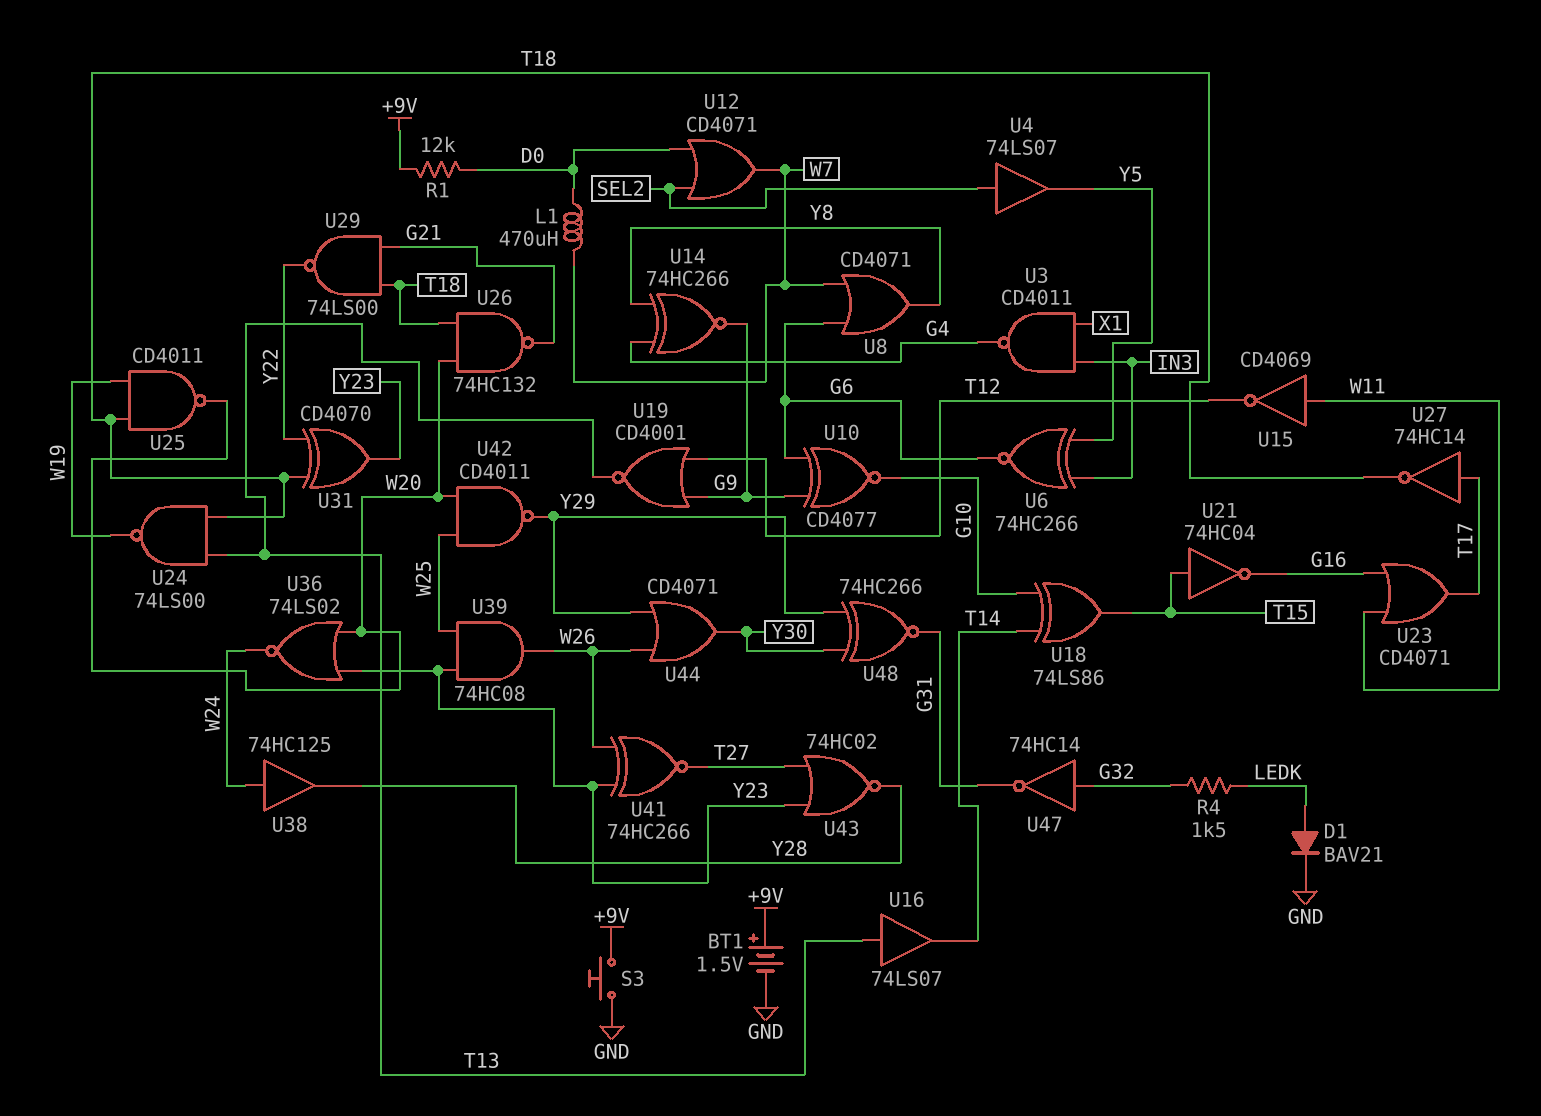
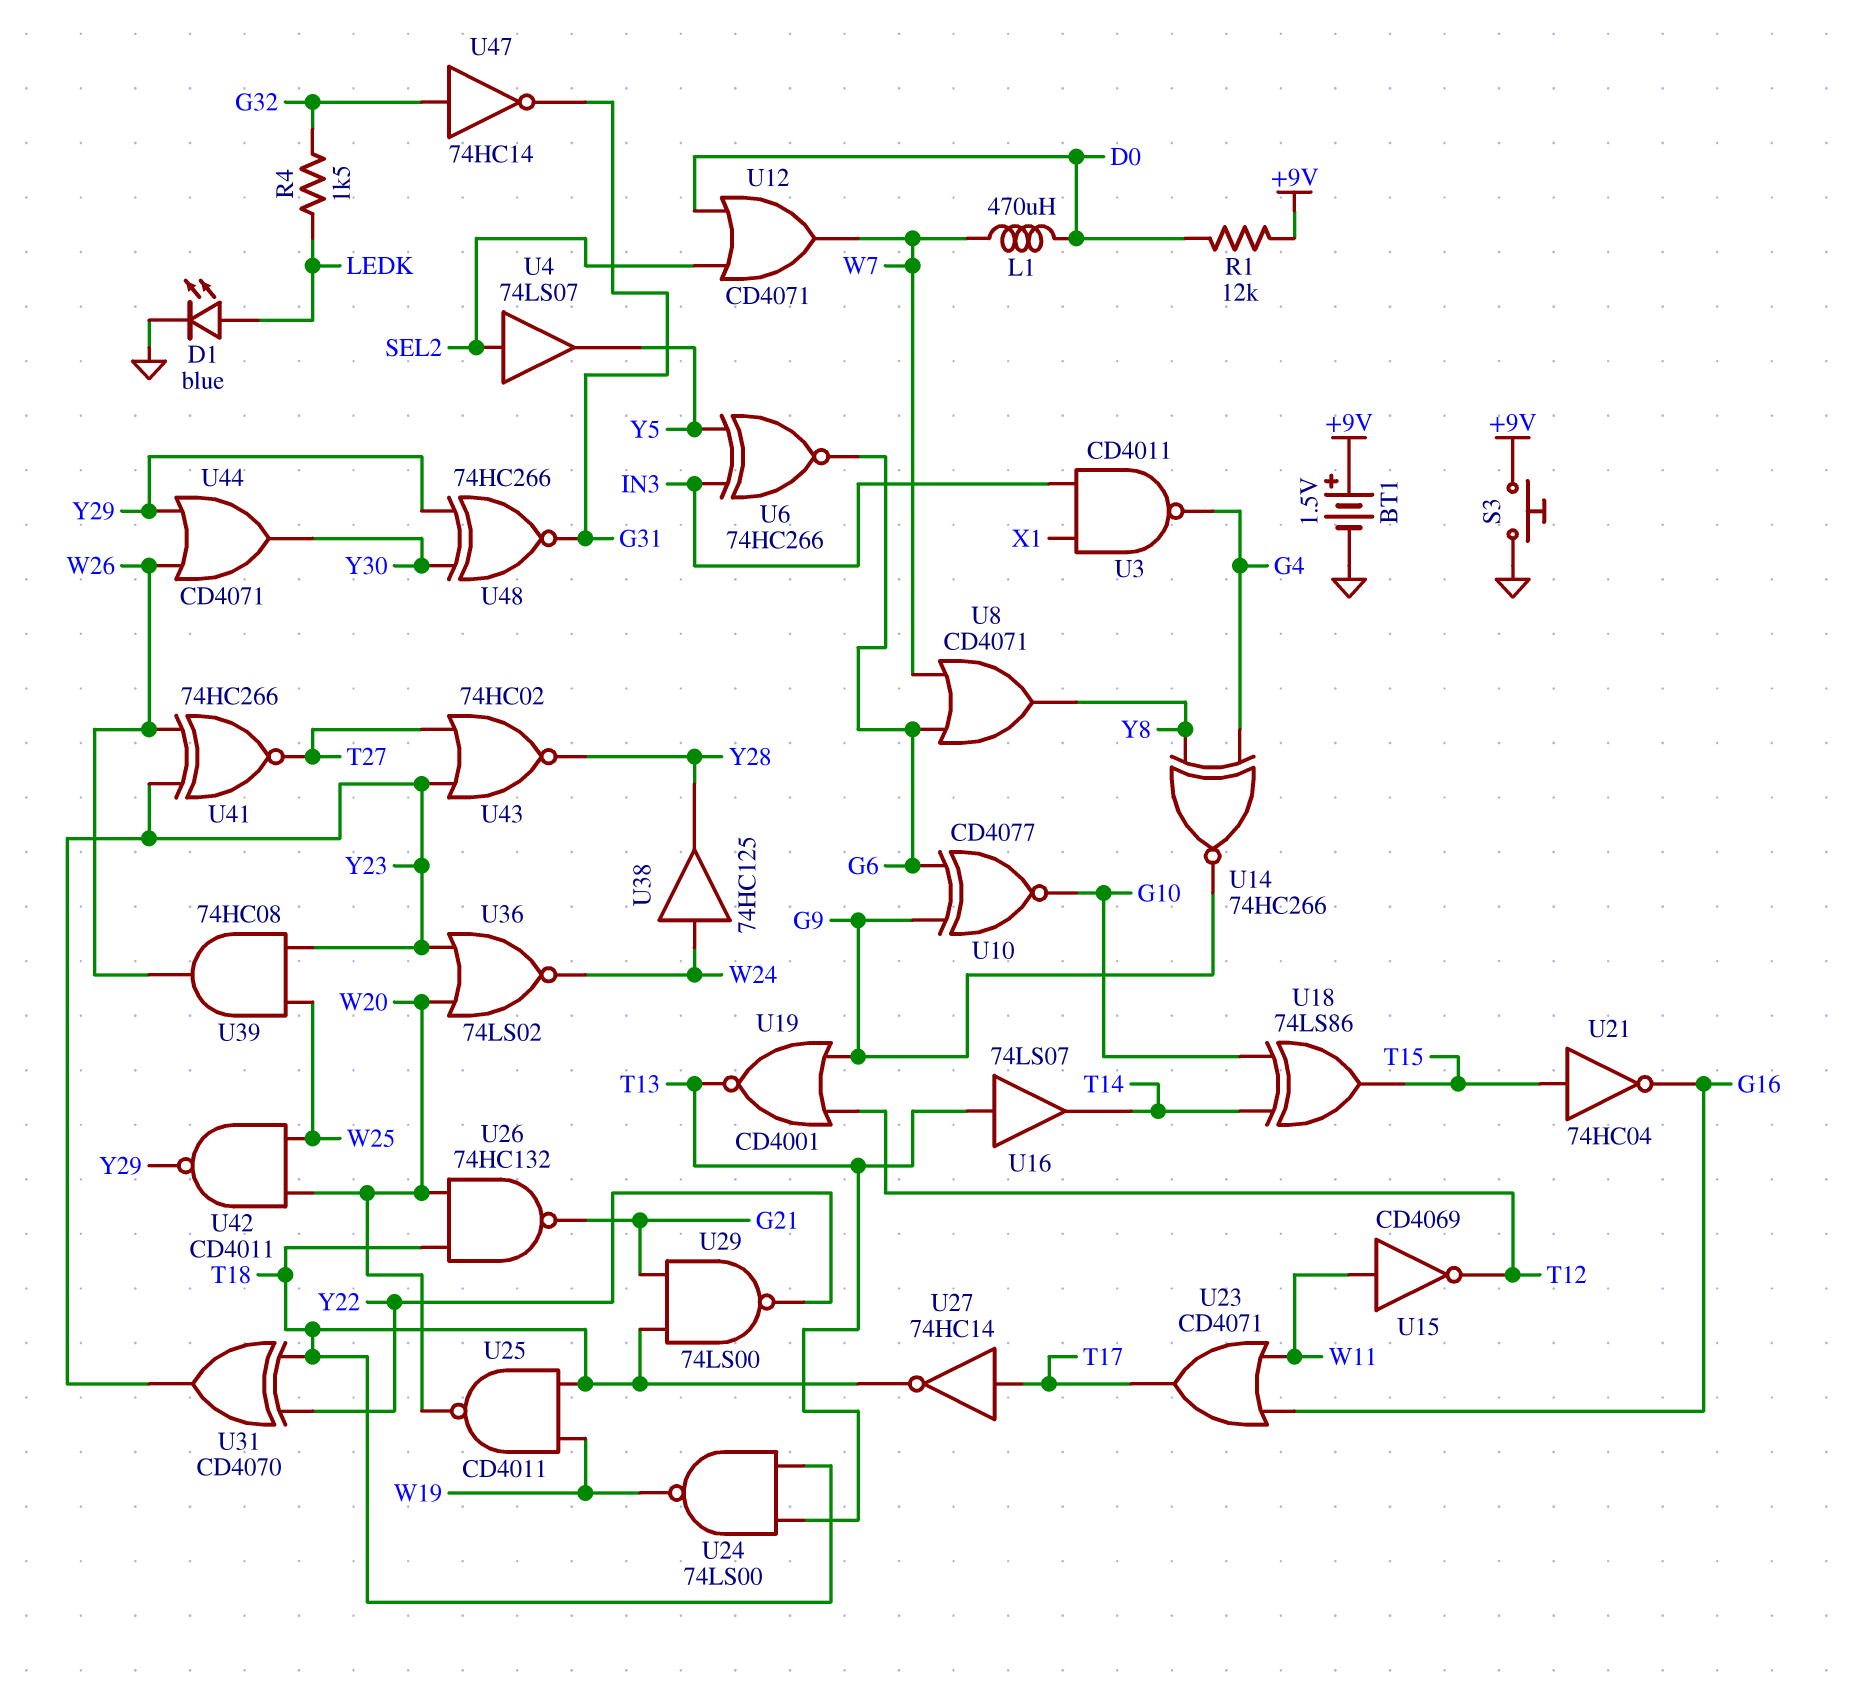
D1: diode BAV21 (A LEDK, K GND) -> LED blue (A LEDK, K GND)

